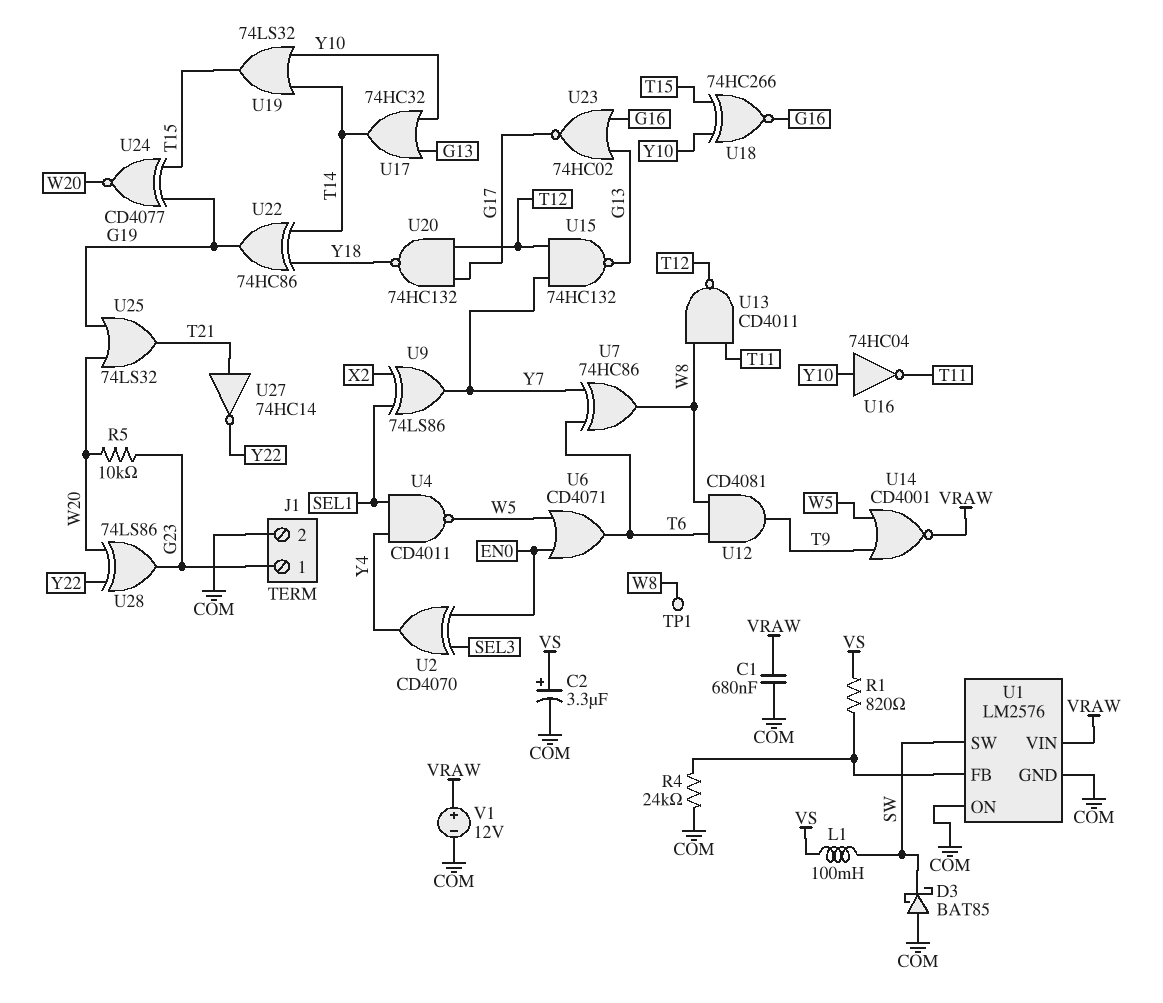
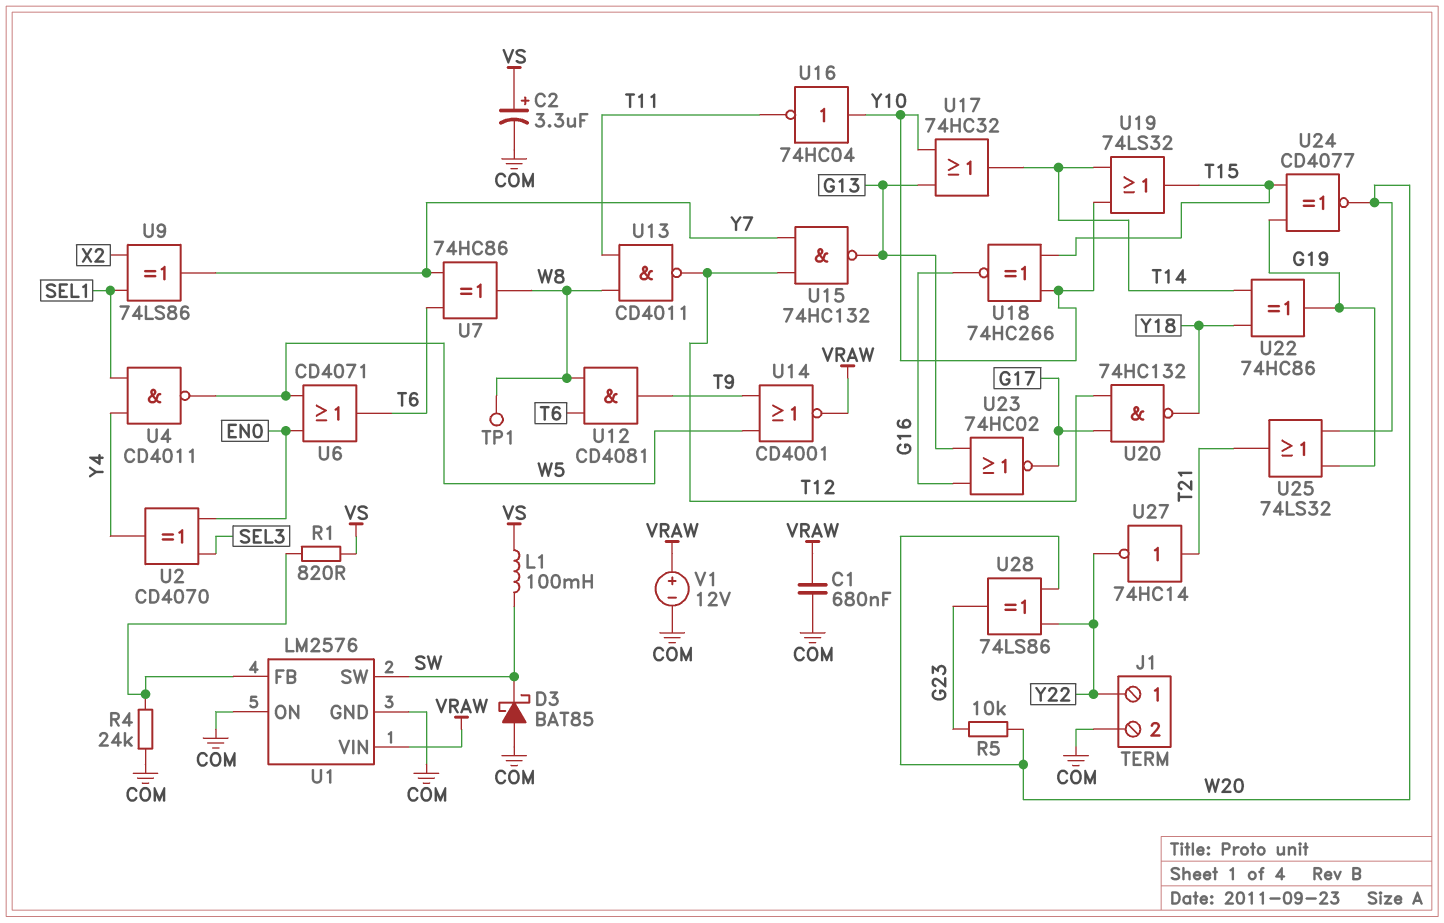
J1 pin 1: G23 -> Y22

